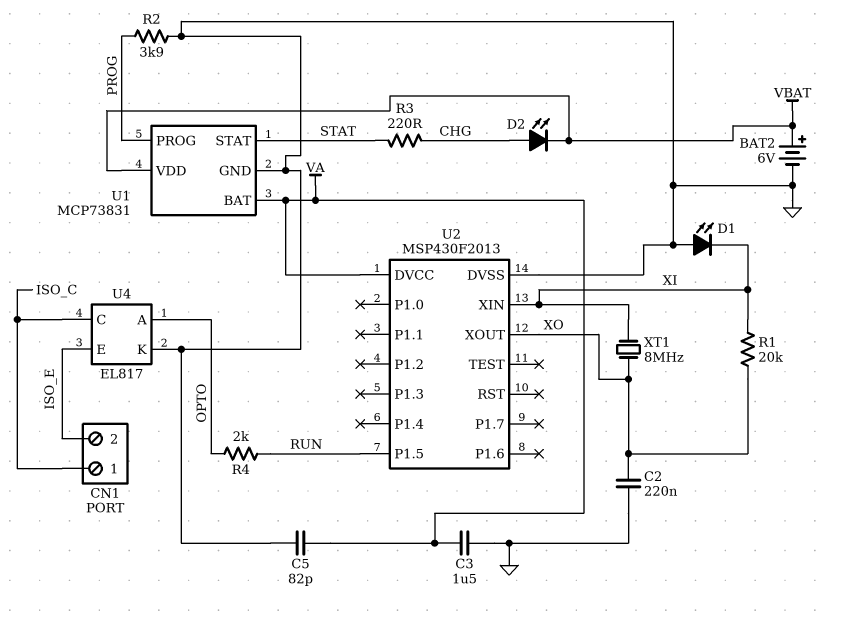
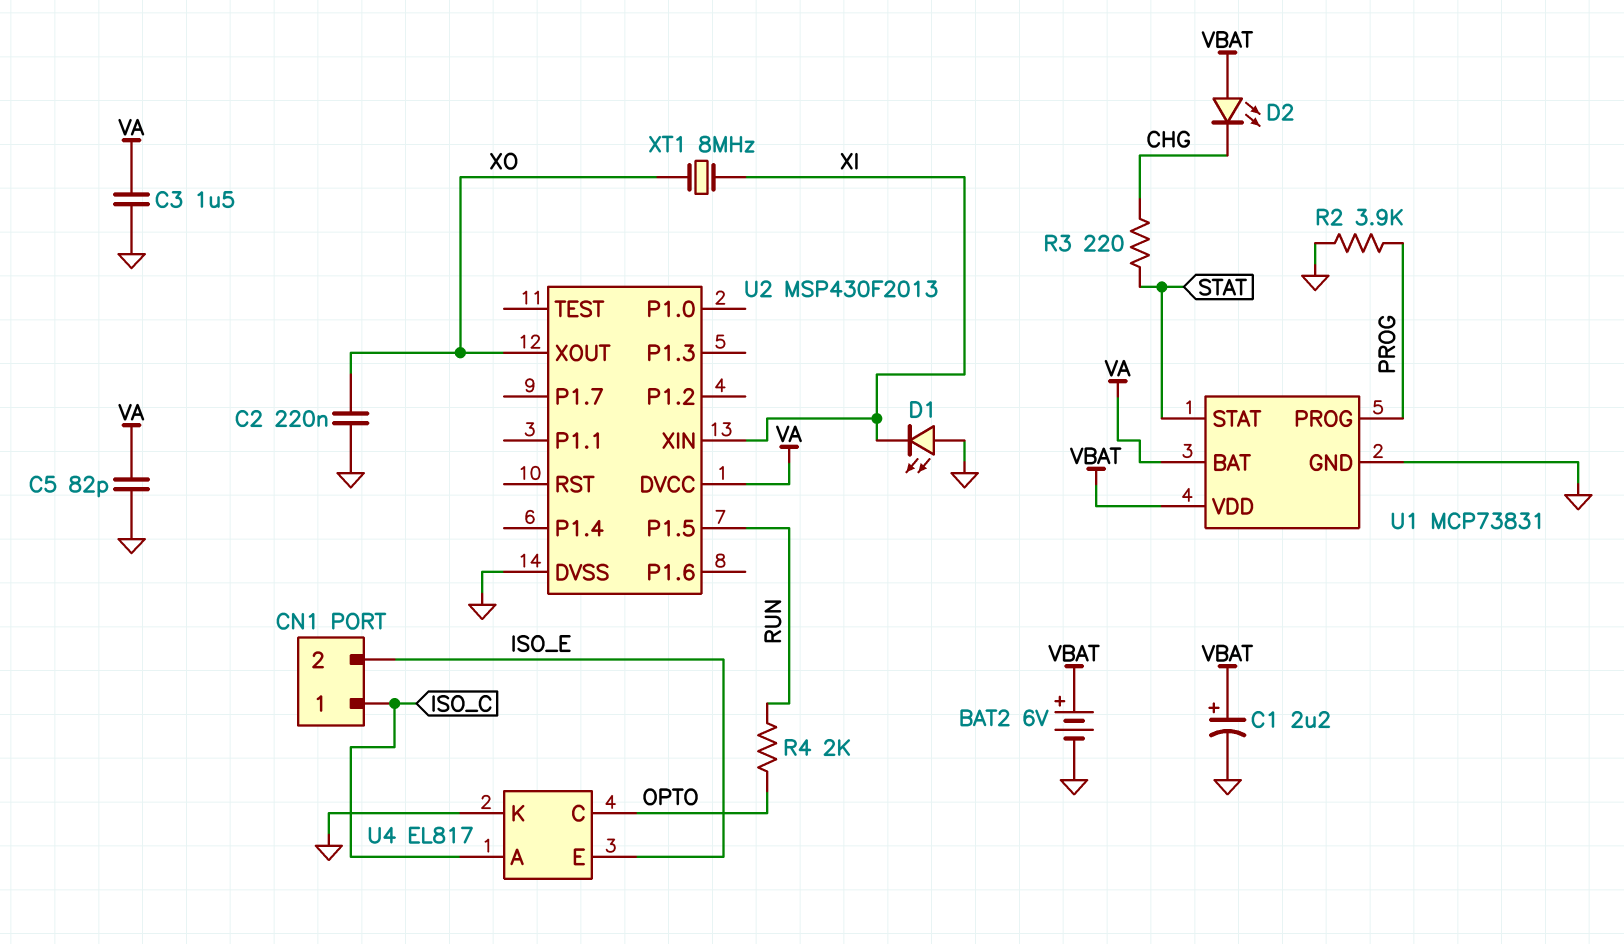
C1: none -> 2.2uF (plus VBAT, minus GND)
D2: LED (A CHG, K VBAT) -> LED (A VBAT, K CHG)
R1: 20k (XI, XO) -> none
U4 pin A: OPTO -> ISO_C
U4 pin C: ISO_C -> OPTO

